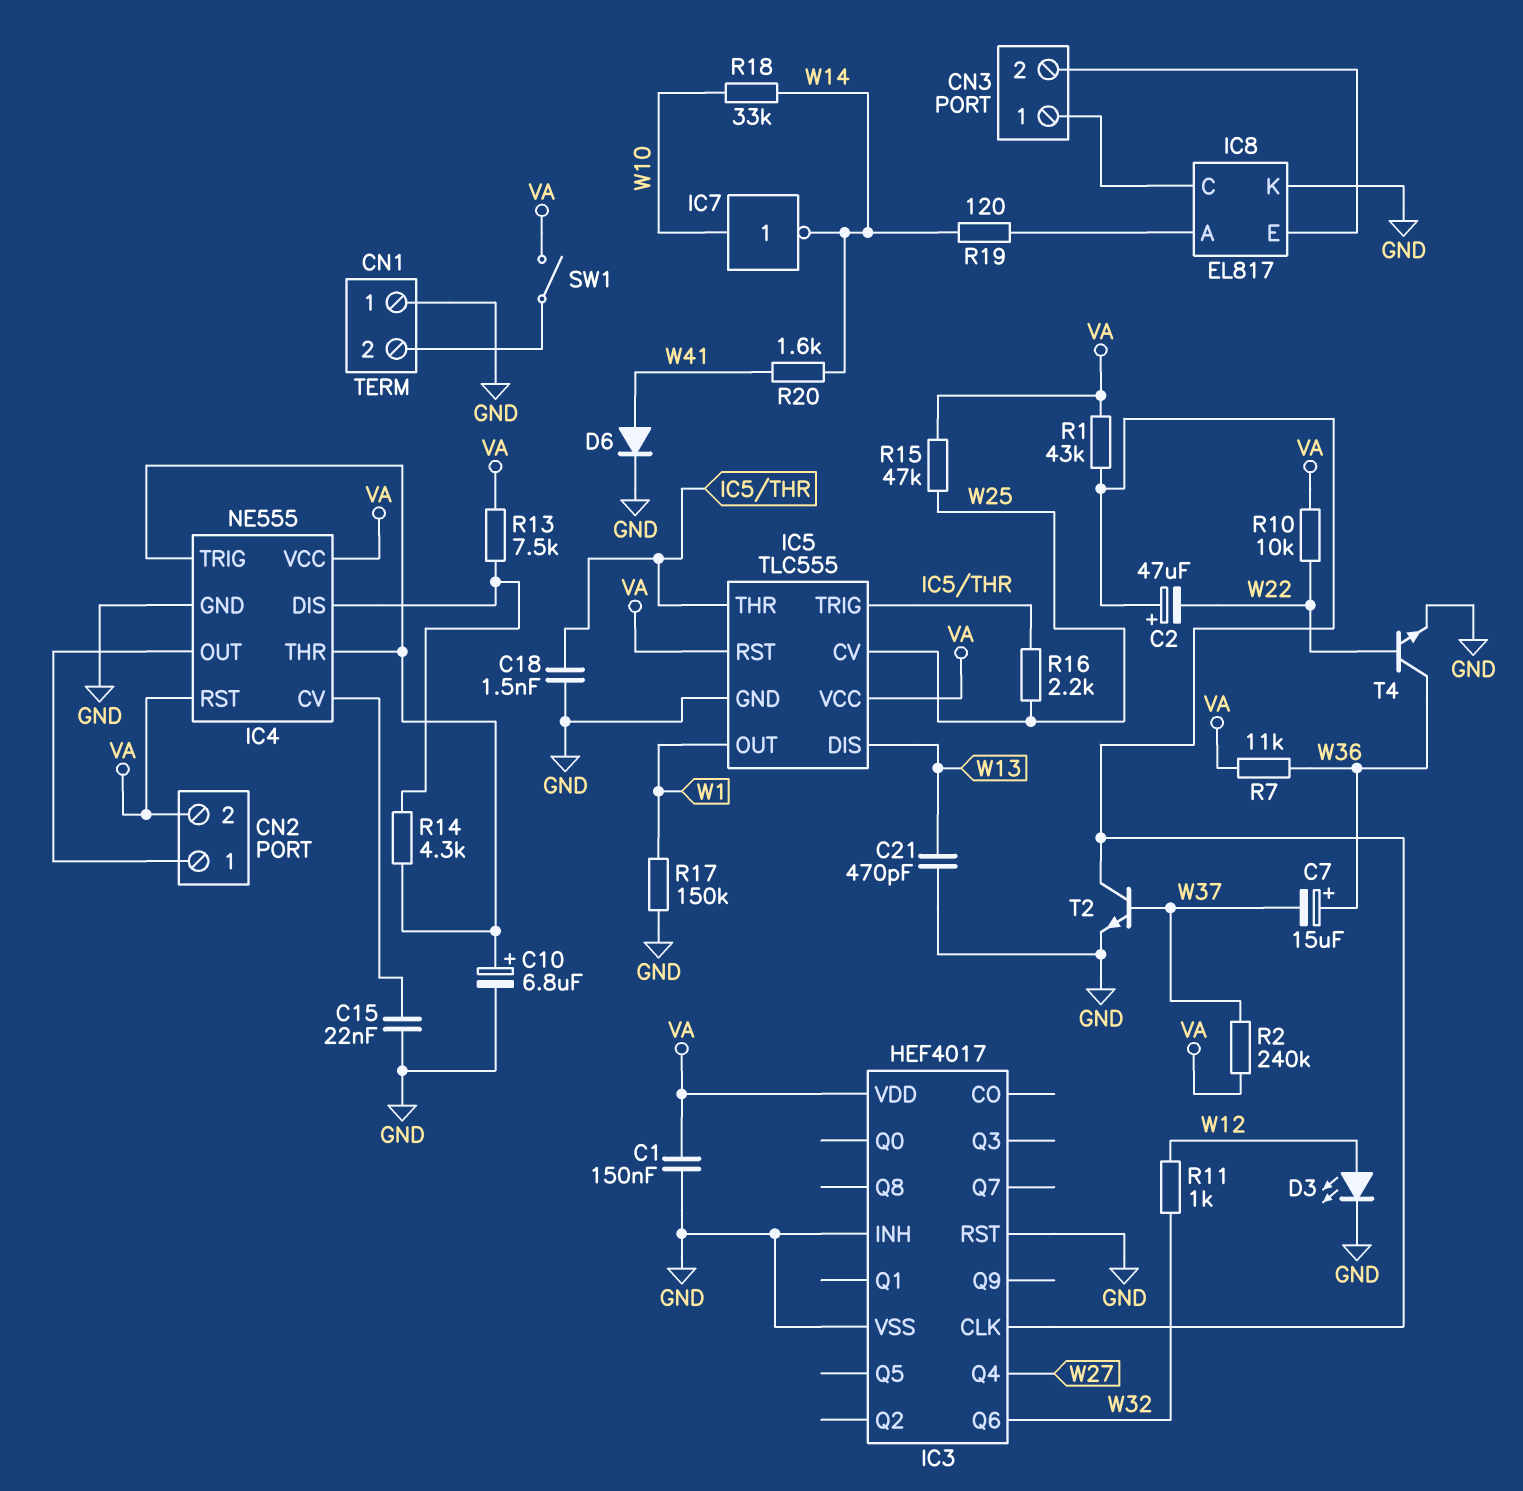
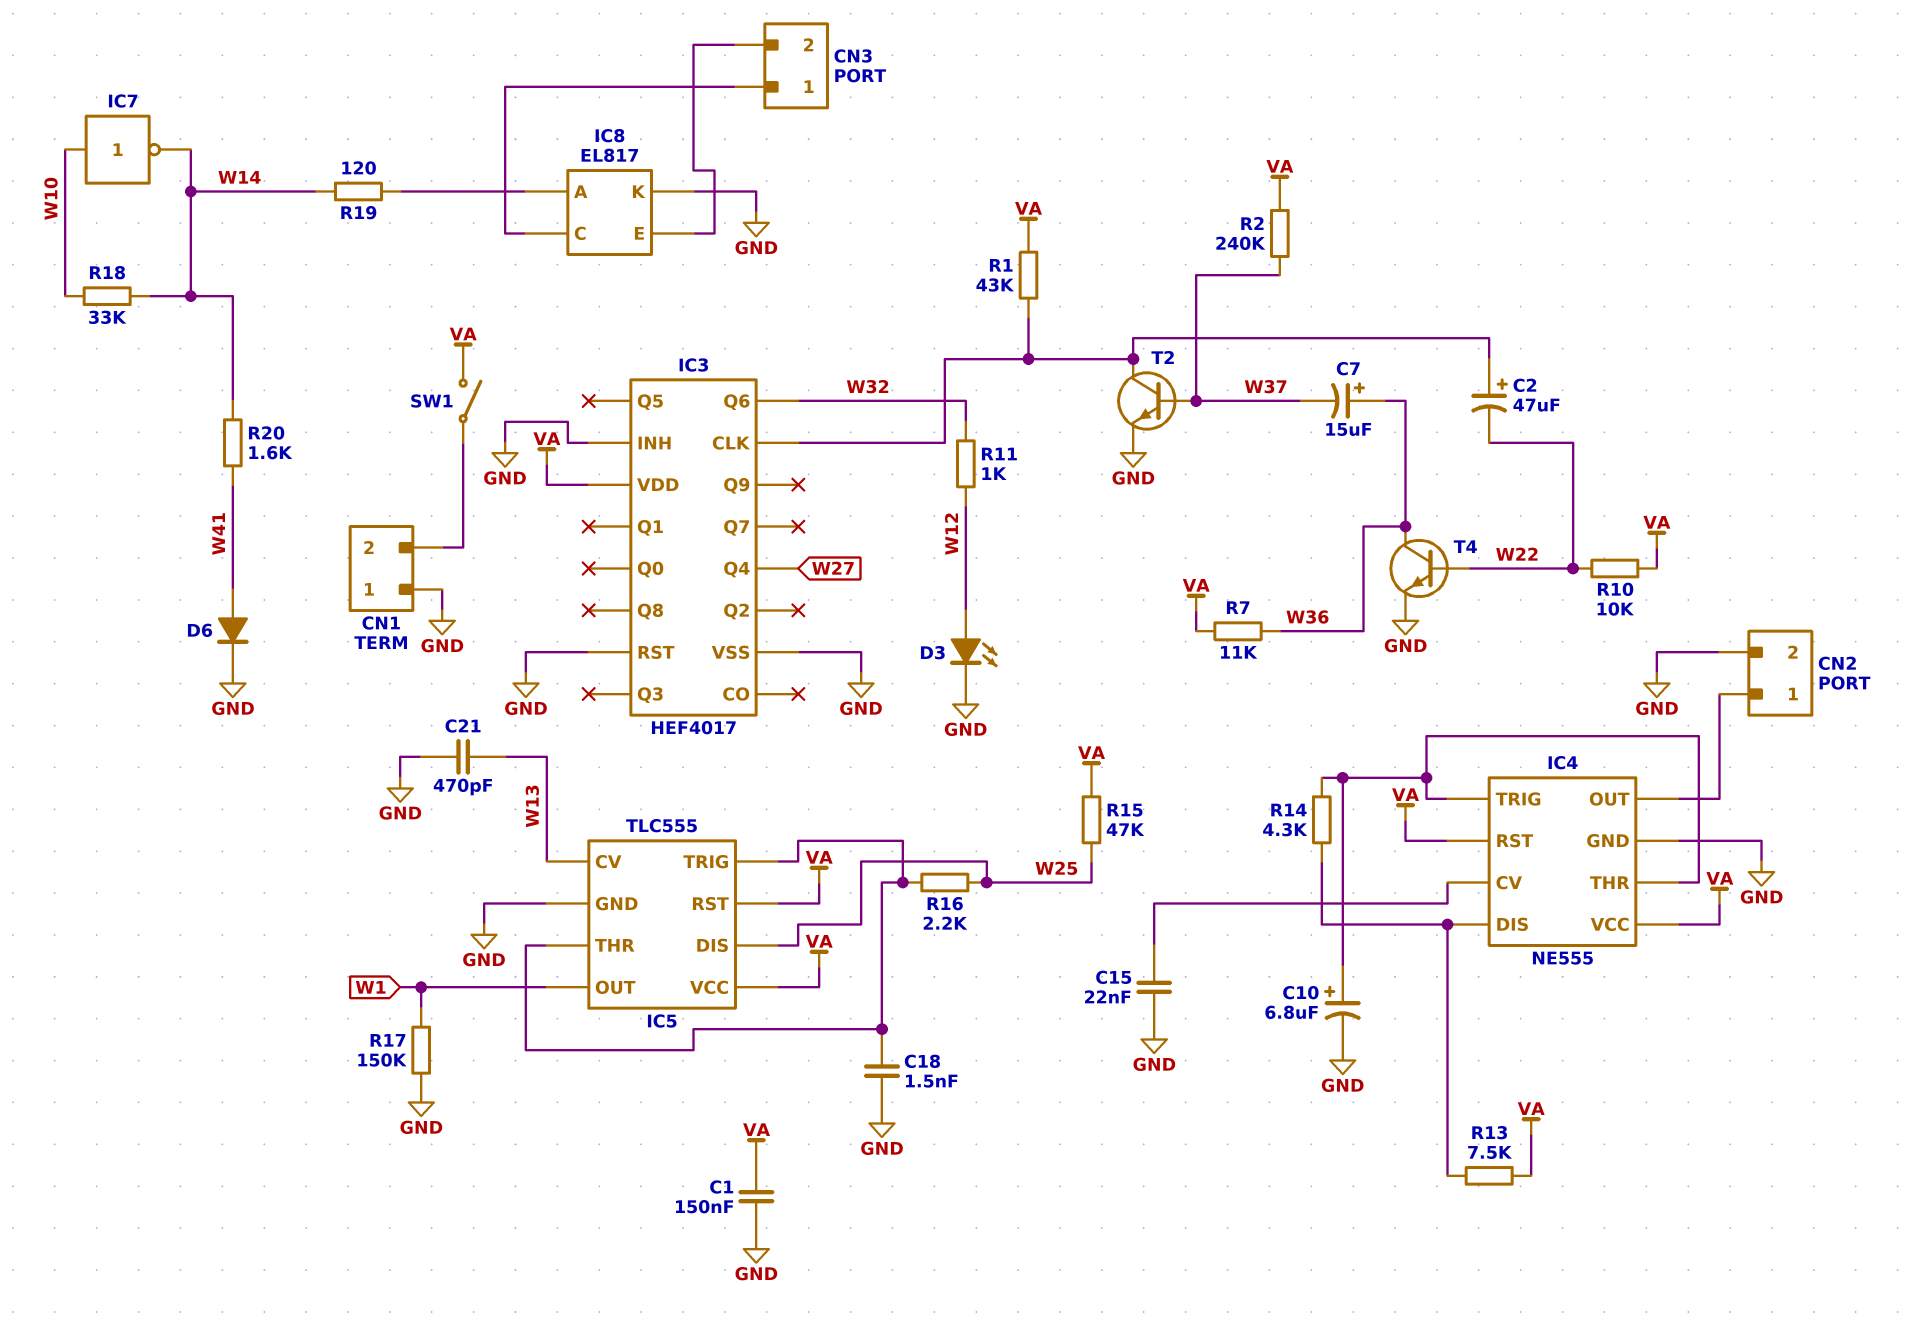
CN2 pin 2: VA -> GND
IC5 pin CV: W25 -> W13
IC5 pin DIS: W13 -> W25

